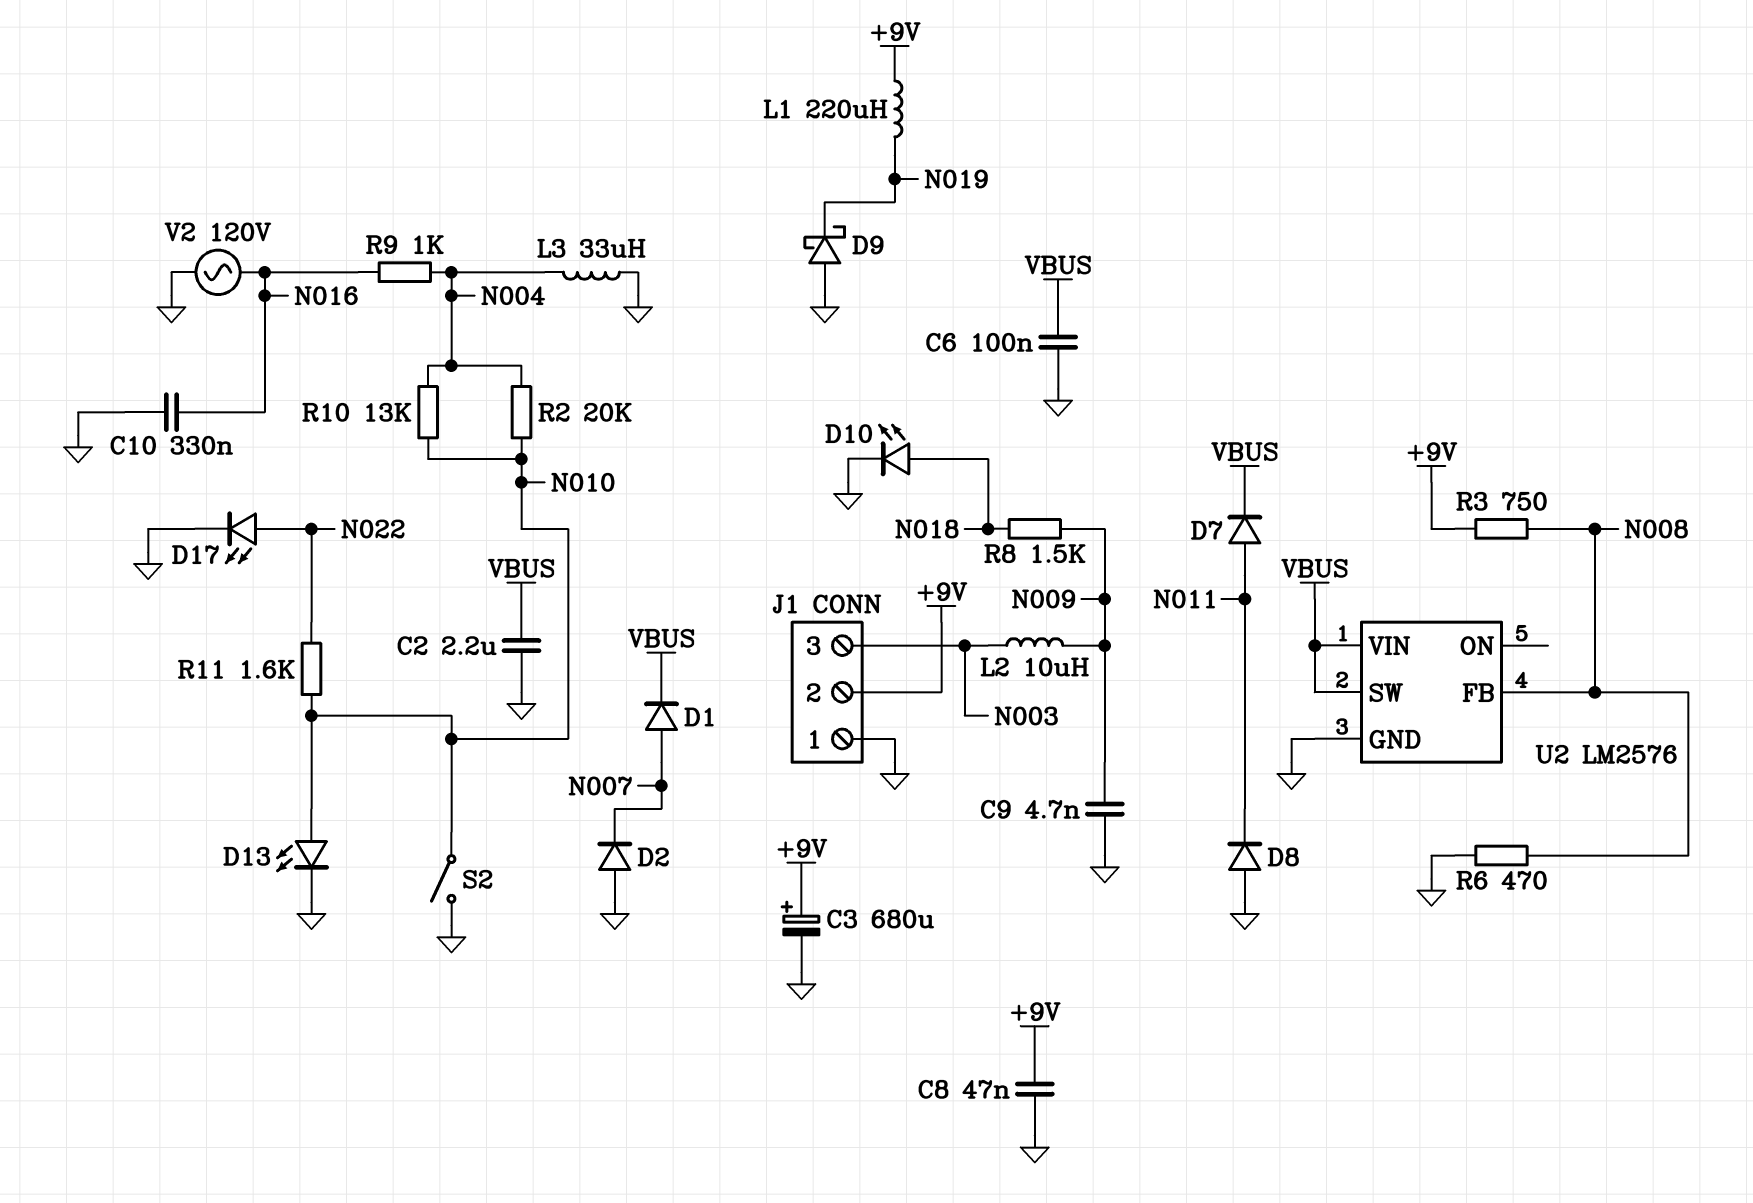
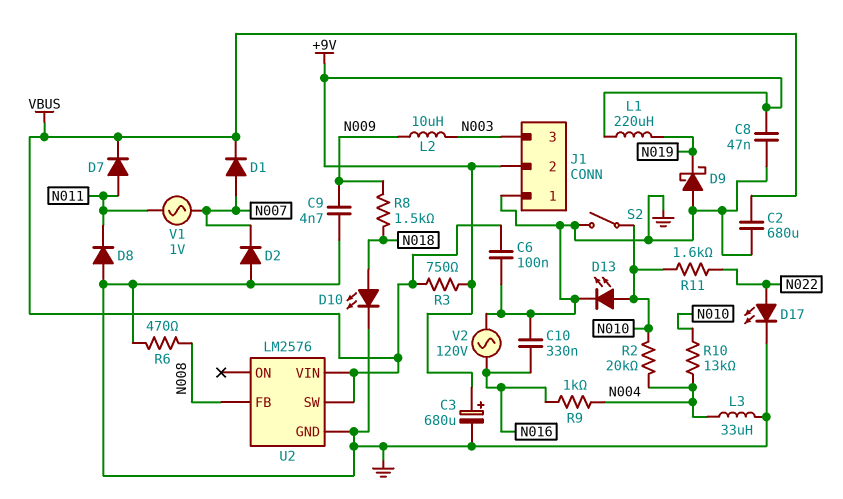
C2: 2.2uF (GND, VBUS) -> 680uF (GND, VBUS)
R3: 750 (+9V, N008) -> 750 (+9V, VBUS)
V1: none -> AC 1V (N007, N011)

